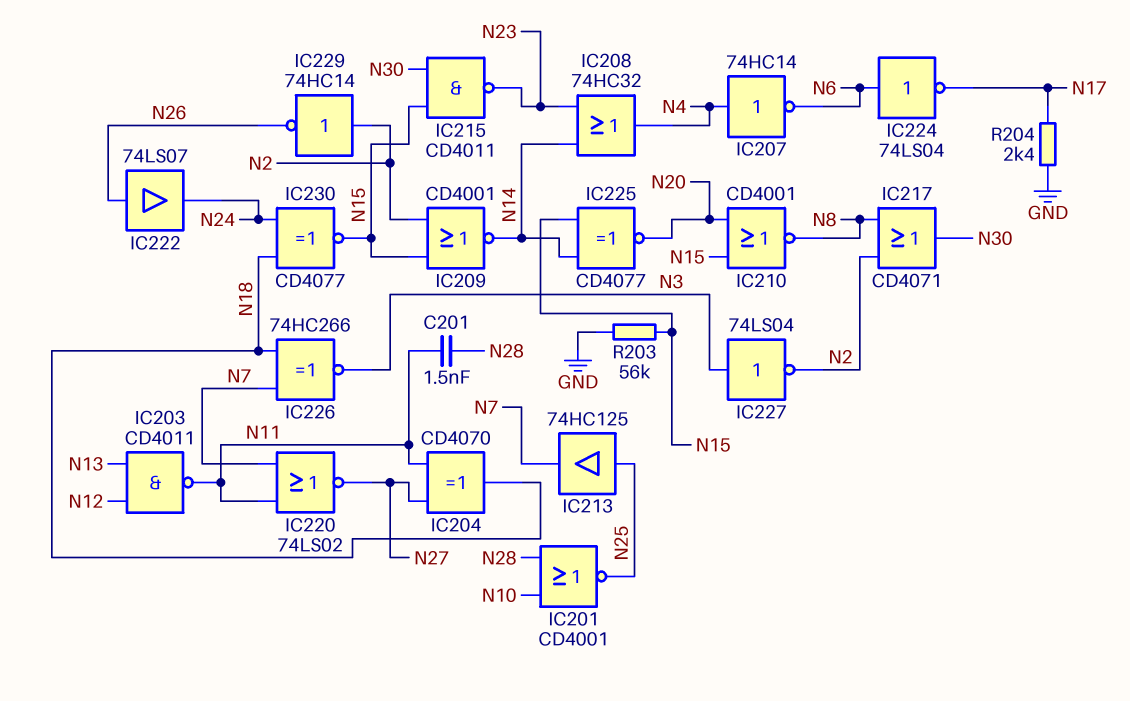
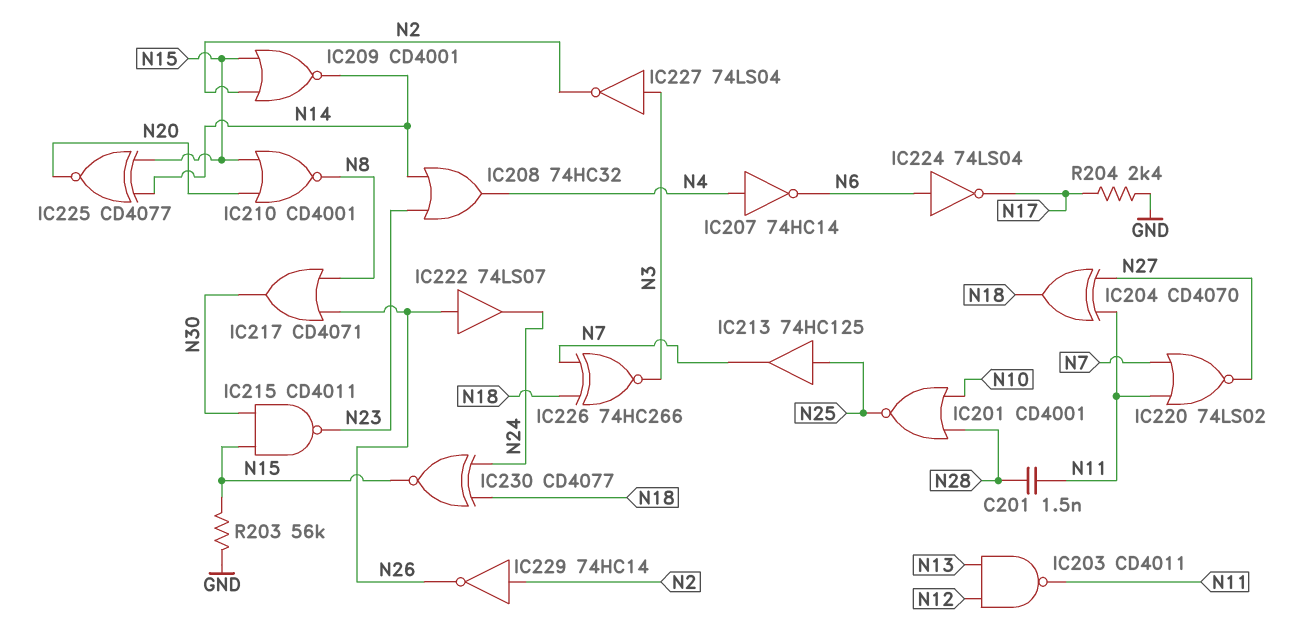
IC217: OR CD4071 (in N2, in N8, out N30) -> OR CD4071 (in N8, in N26, out N30)

